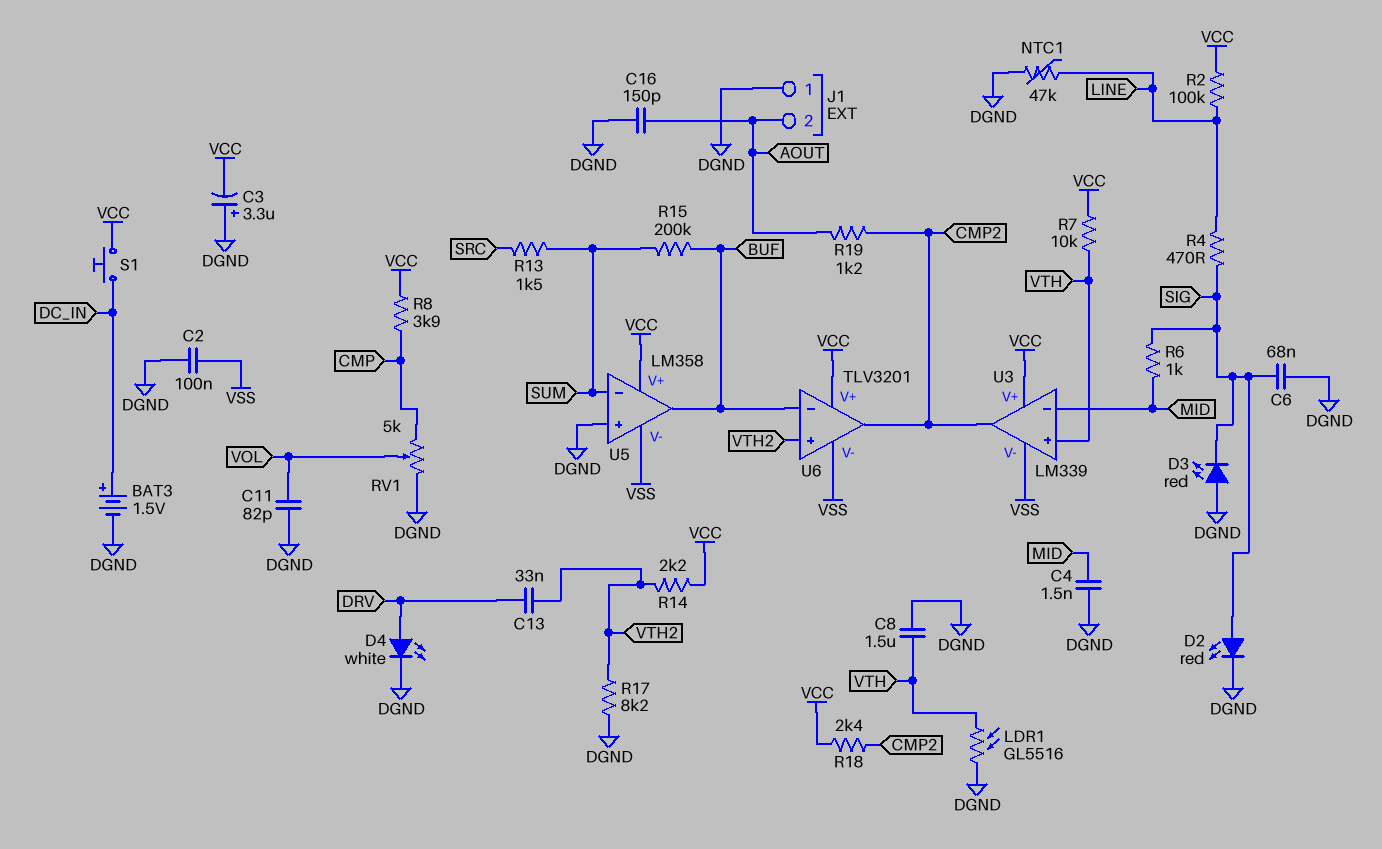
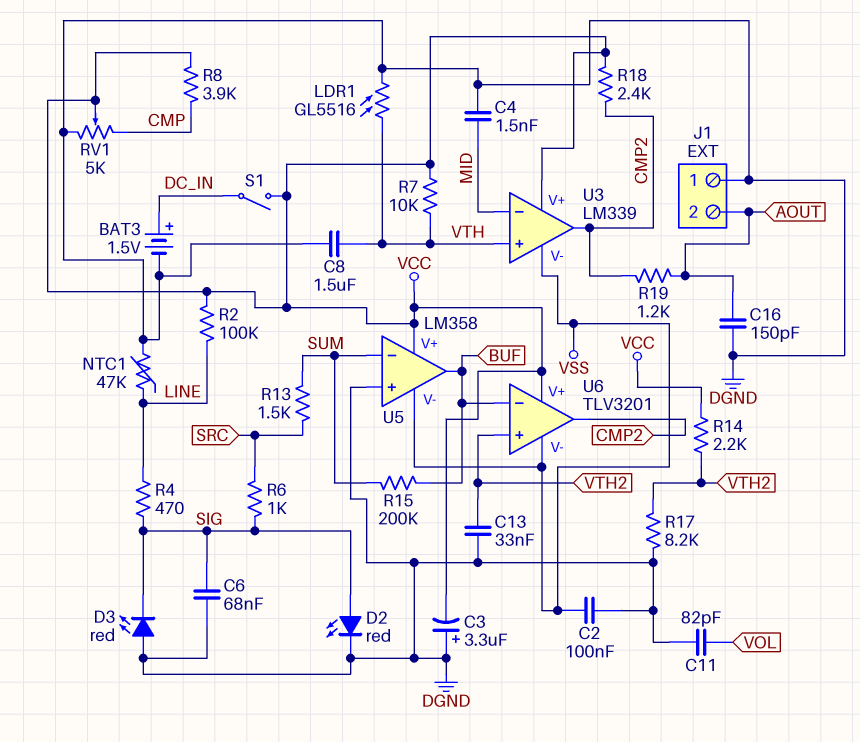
C13: 33nF (DRV, VTH2) -> 33nF (DGND, VTH2)
D4: LED white (A DRV, K DGND) -> none
R6: 1k (MID, SIG) -> 1k (SIG, SRC)
RV1: 5k (CMP, DGND, wiper VOL) -> 5k (CMP, DGND, wiper VCC)
S1: button (DC_IN, VCC) -> switch (DC_IN, VCC)

